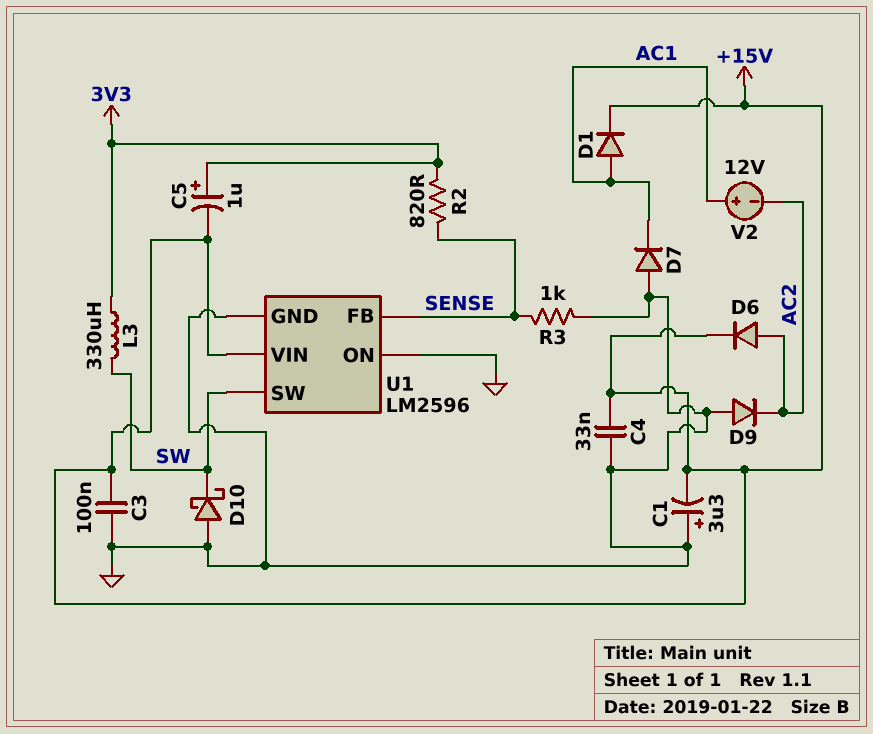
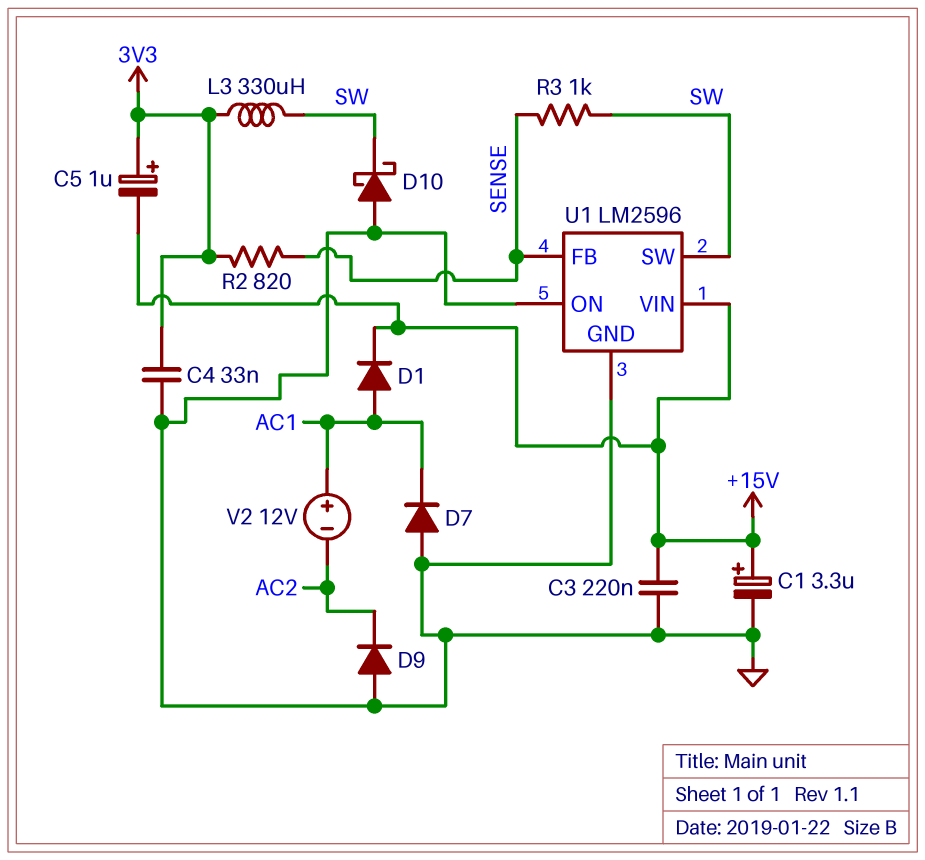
C1: 3.3uF (plus GND, minus +15V) -> 3.3uF (plus +15V, minus GND)
C3: 100nF (+15V, GND) -> 220nF (+15V, GND)
C4: 33nF (+15V, GND) -> 33nF (3V3, GND)
D6: diode (A AC2, K +15V) -> none
R3: 1k (GND, SENSE) -> 1k (SENSE, SW)

